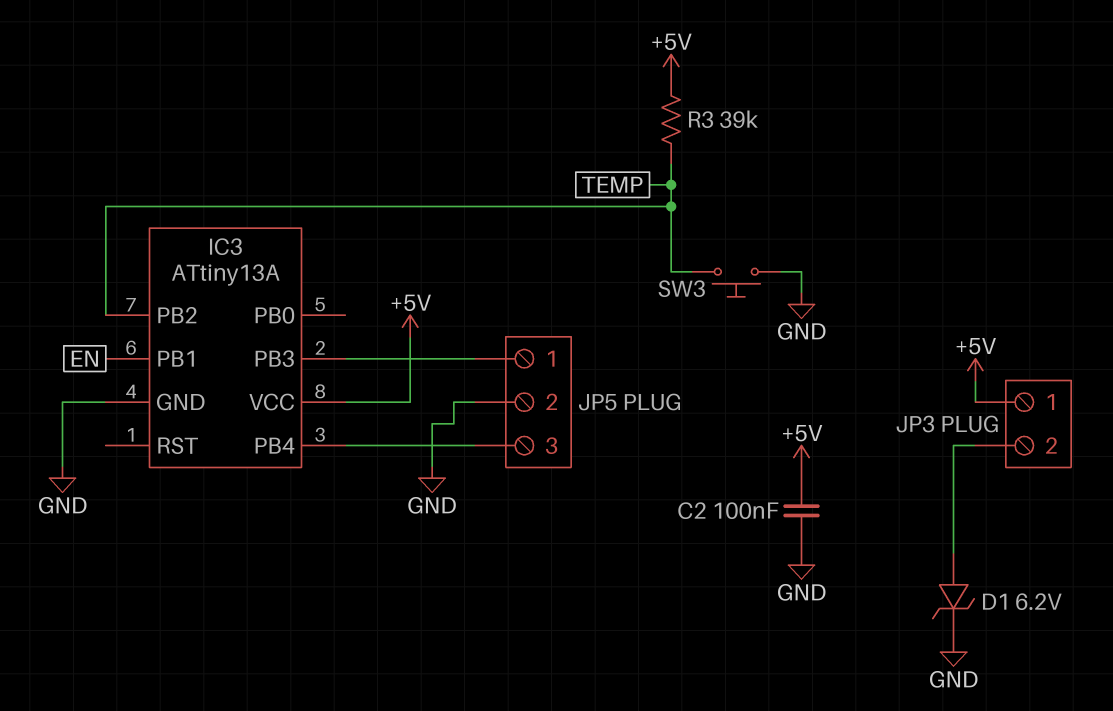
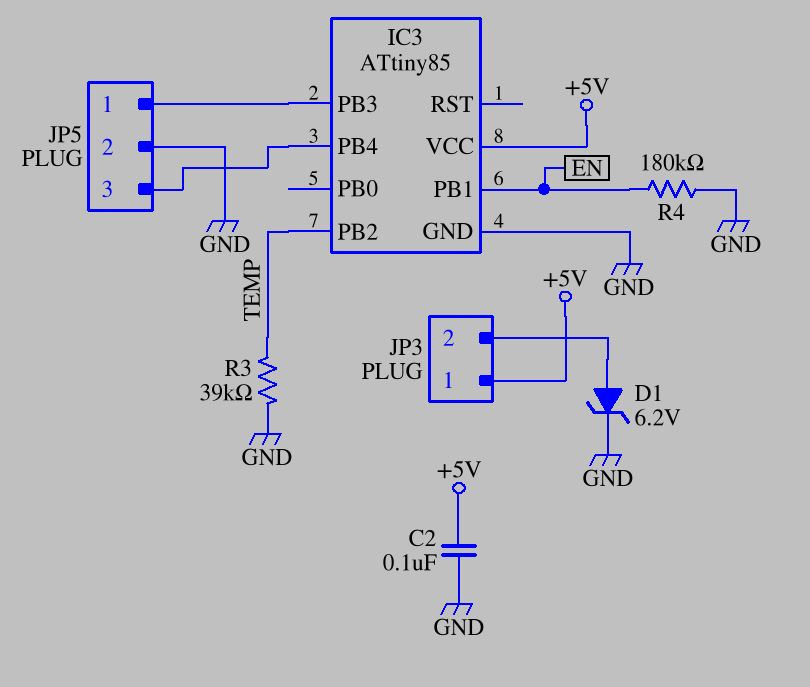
IC3: ATtiny13A -> ATtiny85
R3: 39k (+5V, TEMP) -> 39k (GND, TEMP)
R4: none -> 180k (EN, GND)
SW3: button (GND, TEMP) -> none

